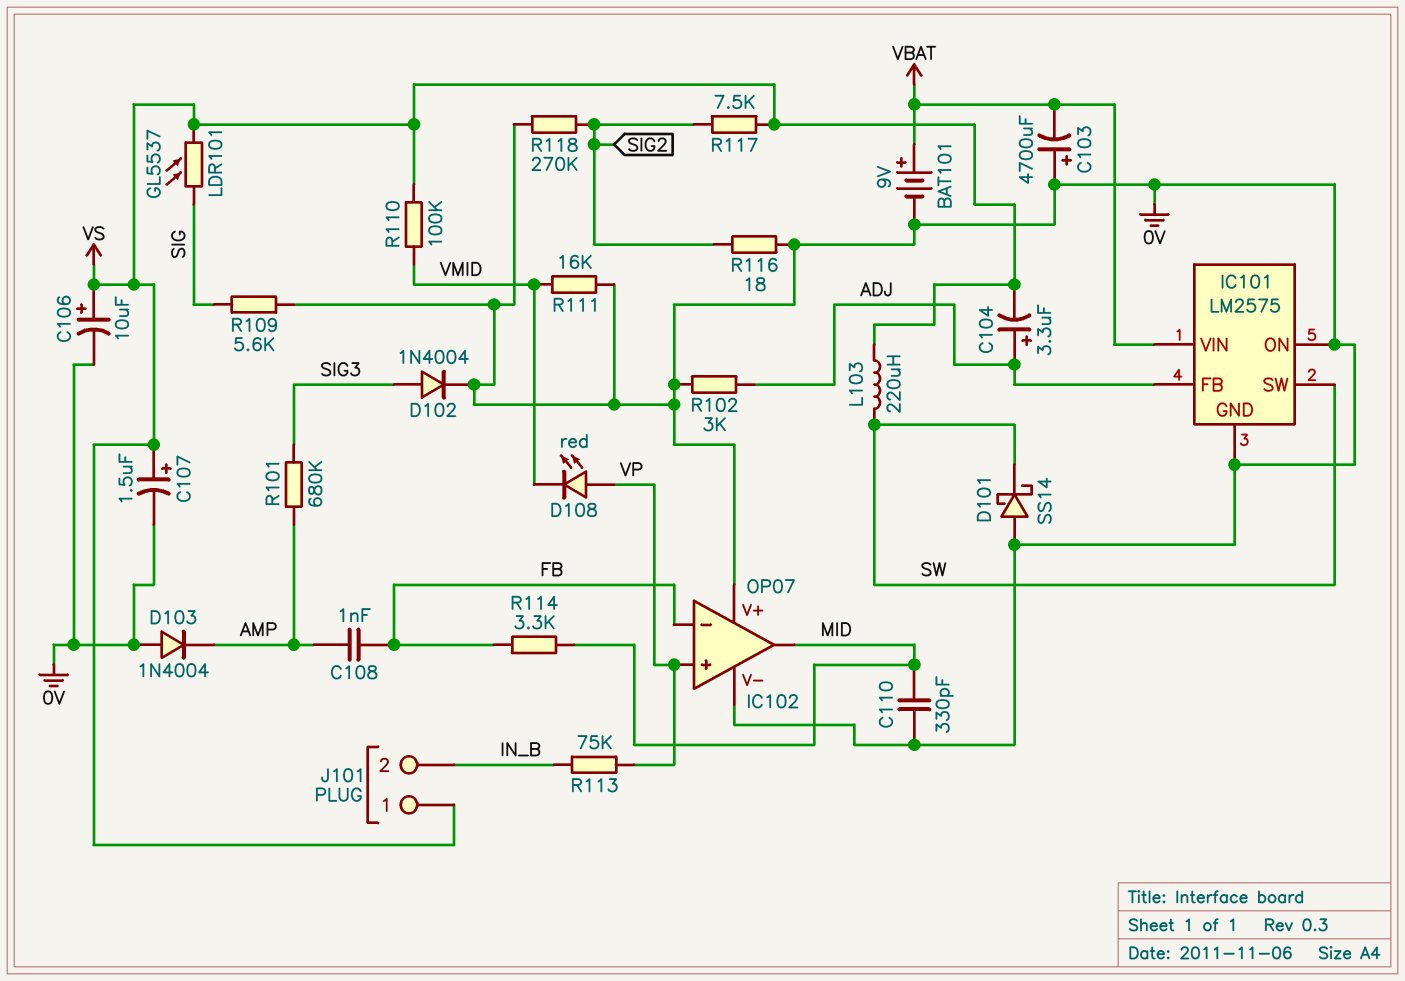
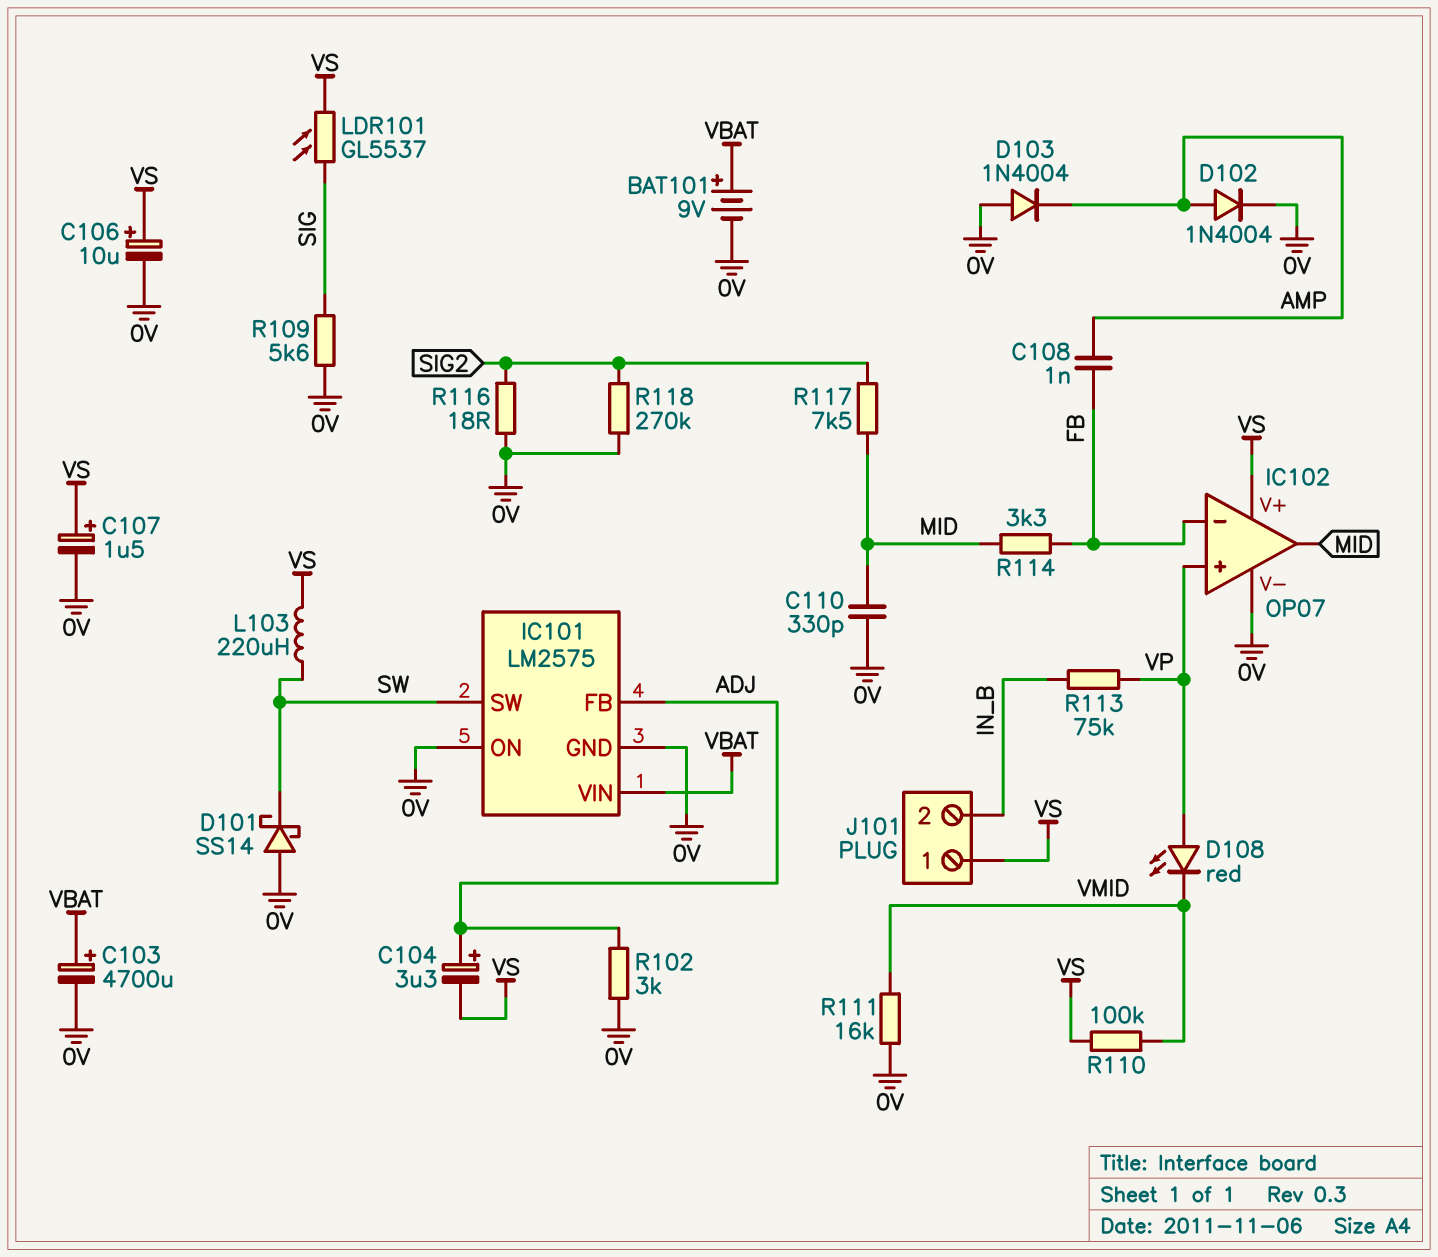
C103: 4700uF (plus 0V, minus VBAT) -> 4700uF (plus VBAT, minus 0V)
D102: diode 1N4004 (A SIG3, K 0V) -> diode 1N4004 (A AMP, K 0V)
IC102 pin V+: 0V -> VS
R101: 680k (AMP, SIG3) -> none
R117: 7.5k (SIG2, VS) -> 7.5k (MID, SIG2)

